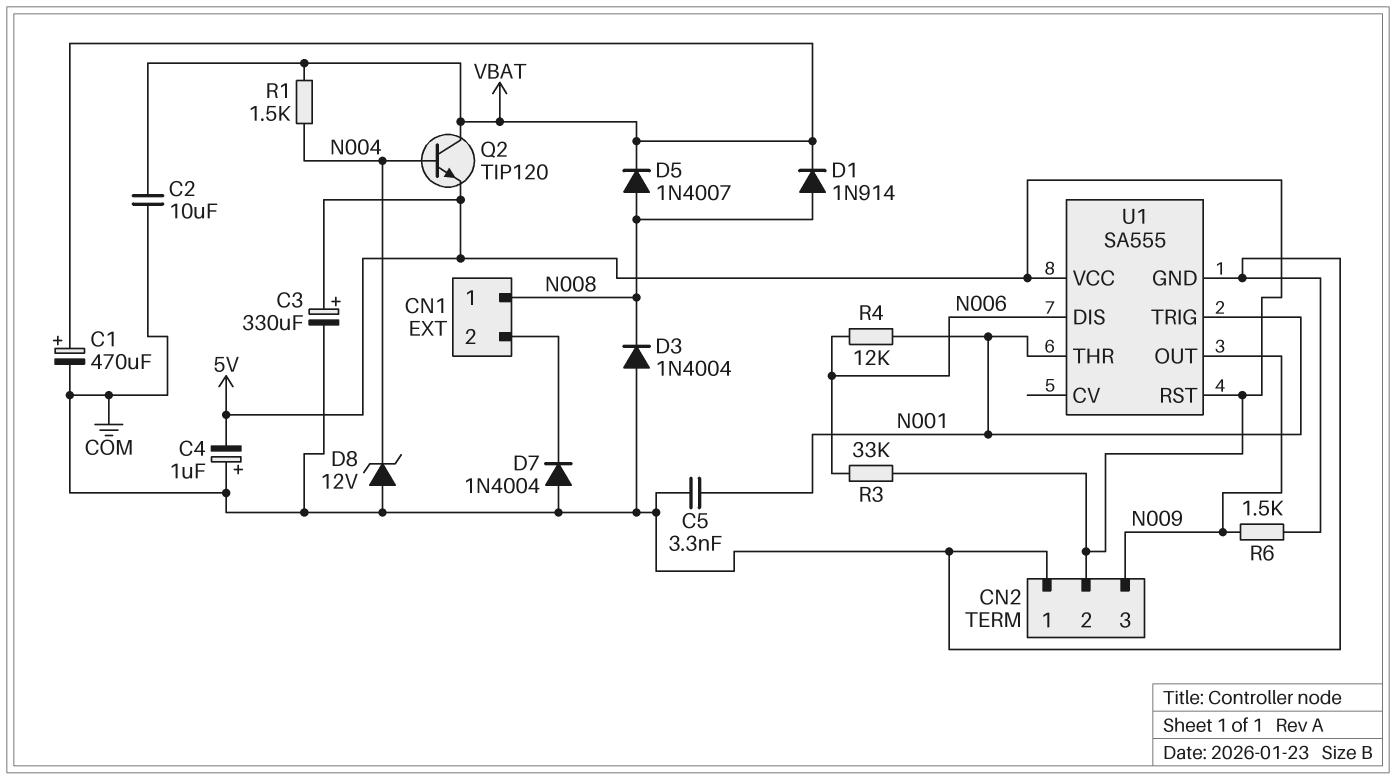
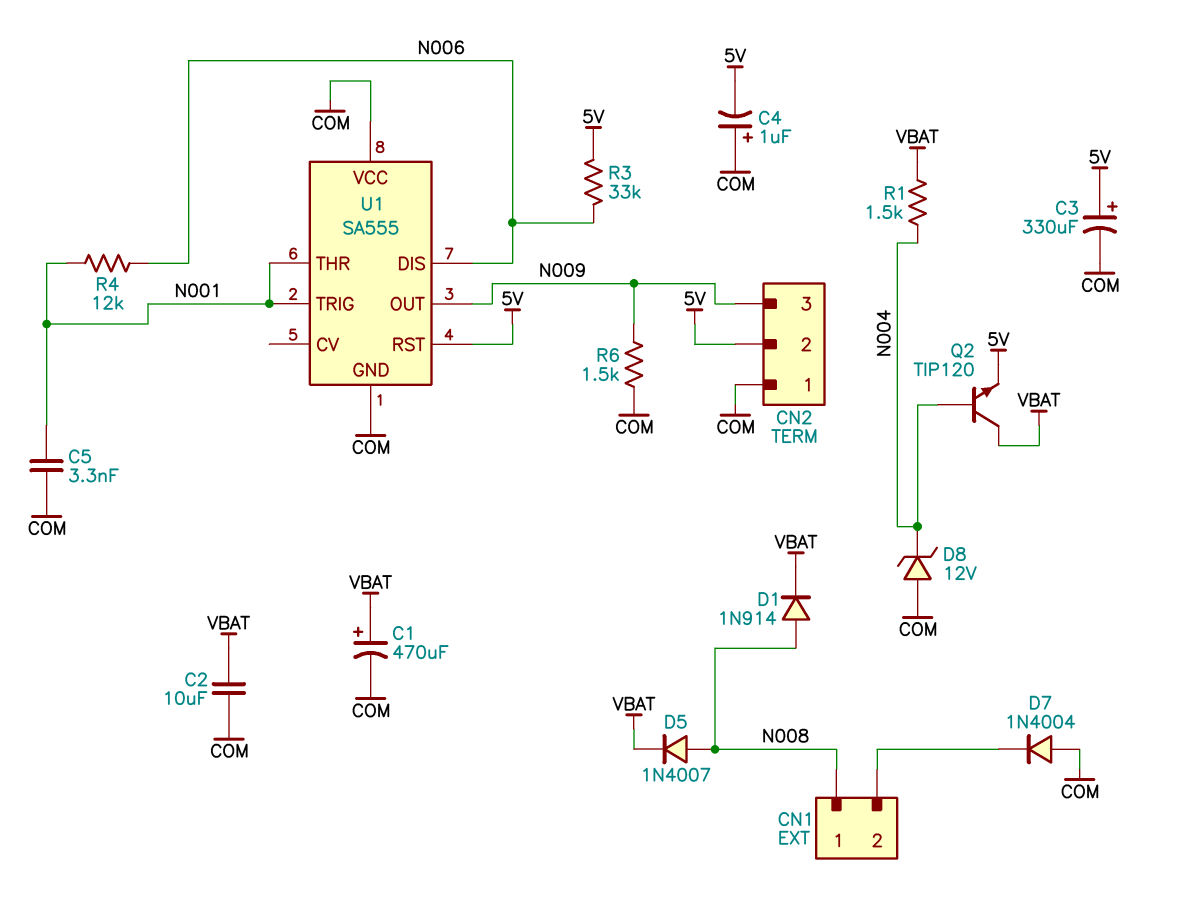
D3: diode 1N4004 (A COM, K N008) -> none
U1 pin VCC: 5V -> COM

